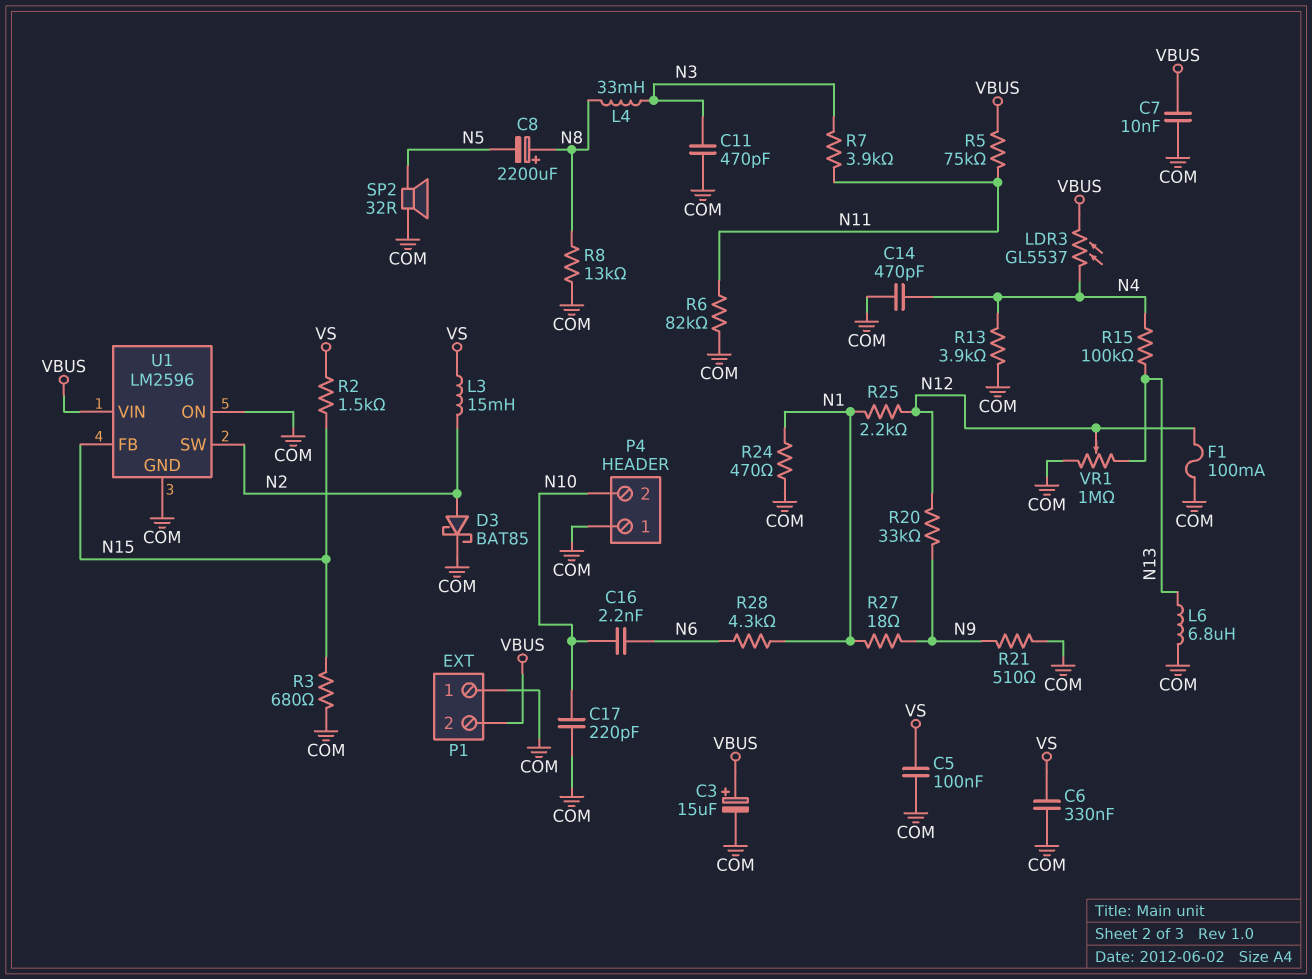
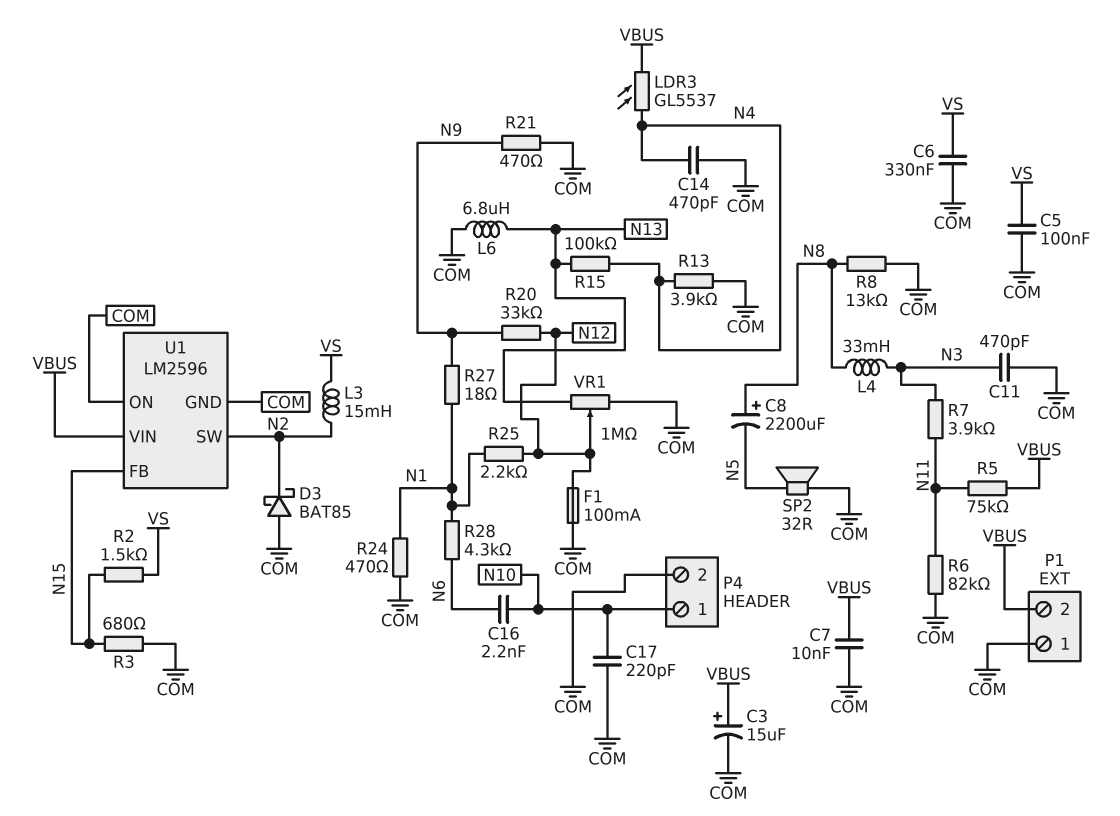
D3: schottky BAT85 (A N2, K COM) -> schottky BAT85 (A COM, K N2)
P4 pin 1: COM -> N10
P4 pin 2: N10 -> COM
R21: 510 (COM, N9) -> 470 (COM, N9)

